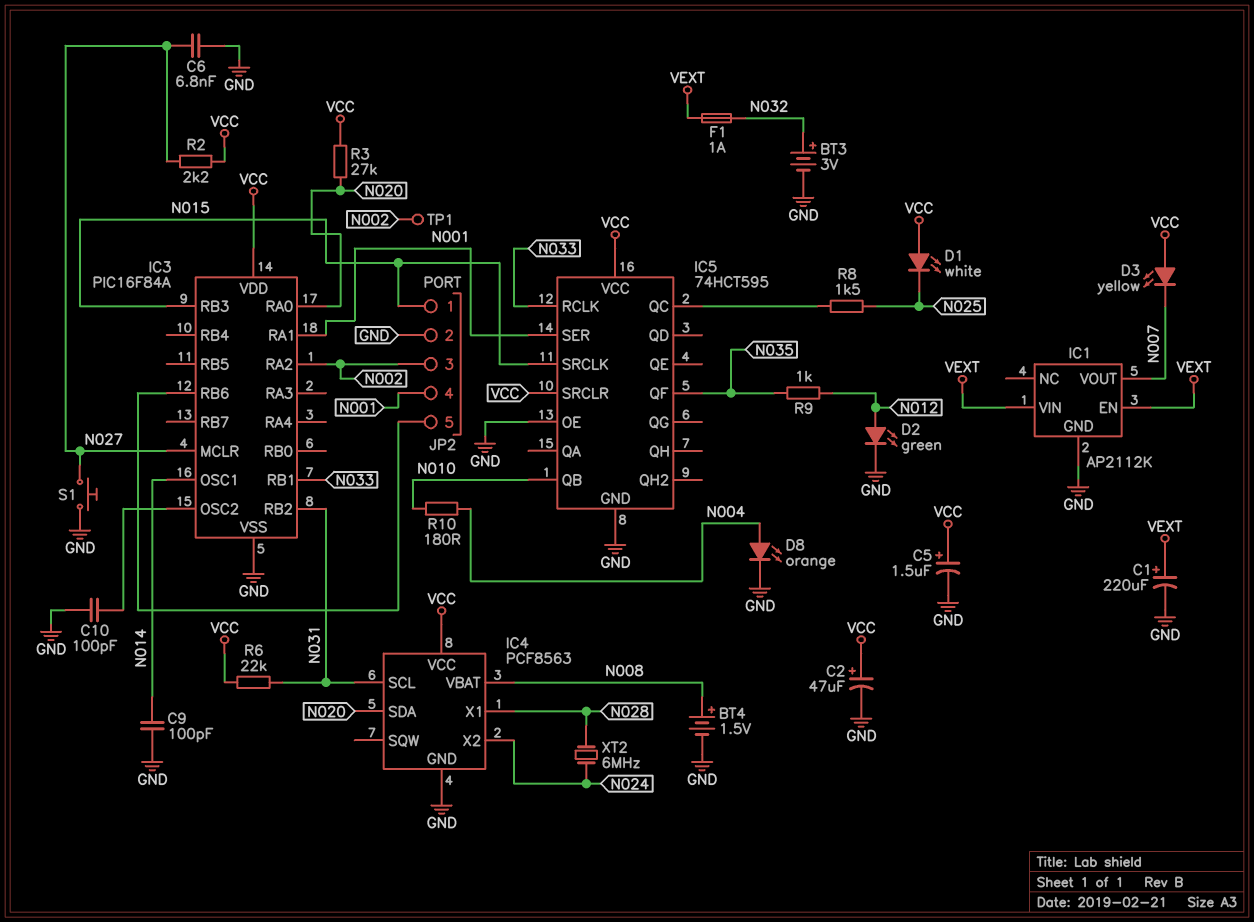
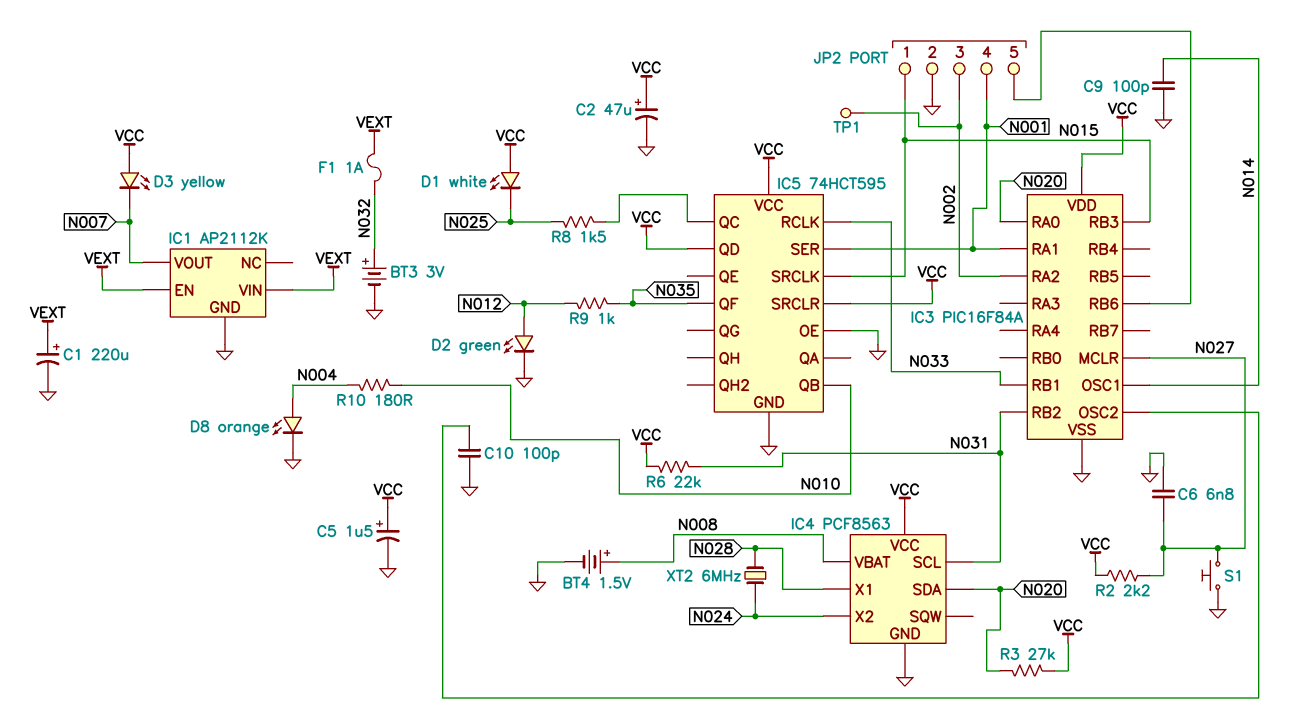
IC5 pin QD: none -> VCC

